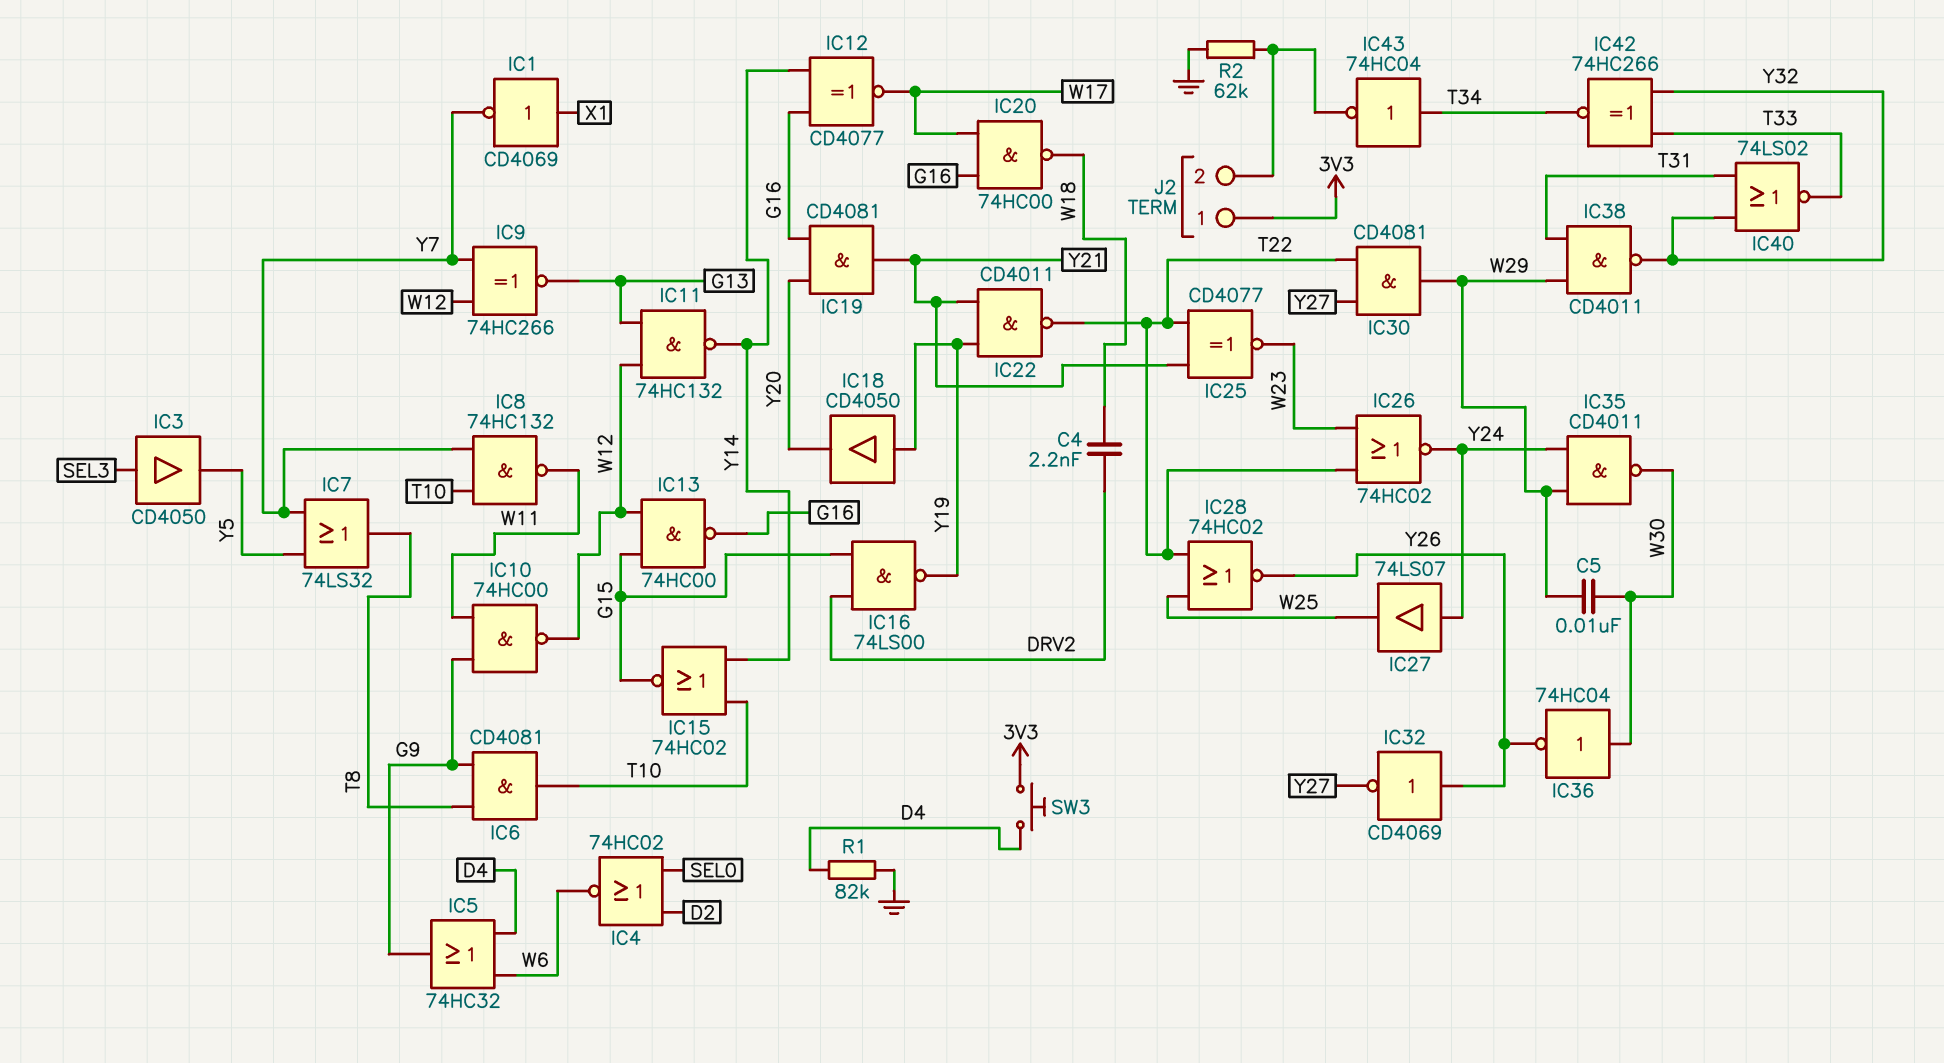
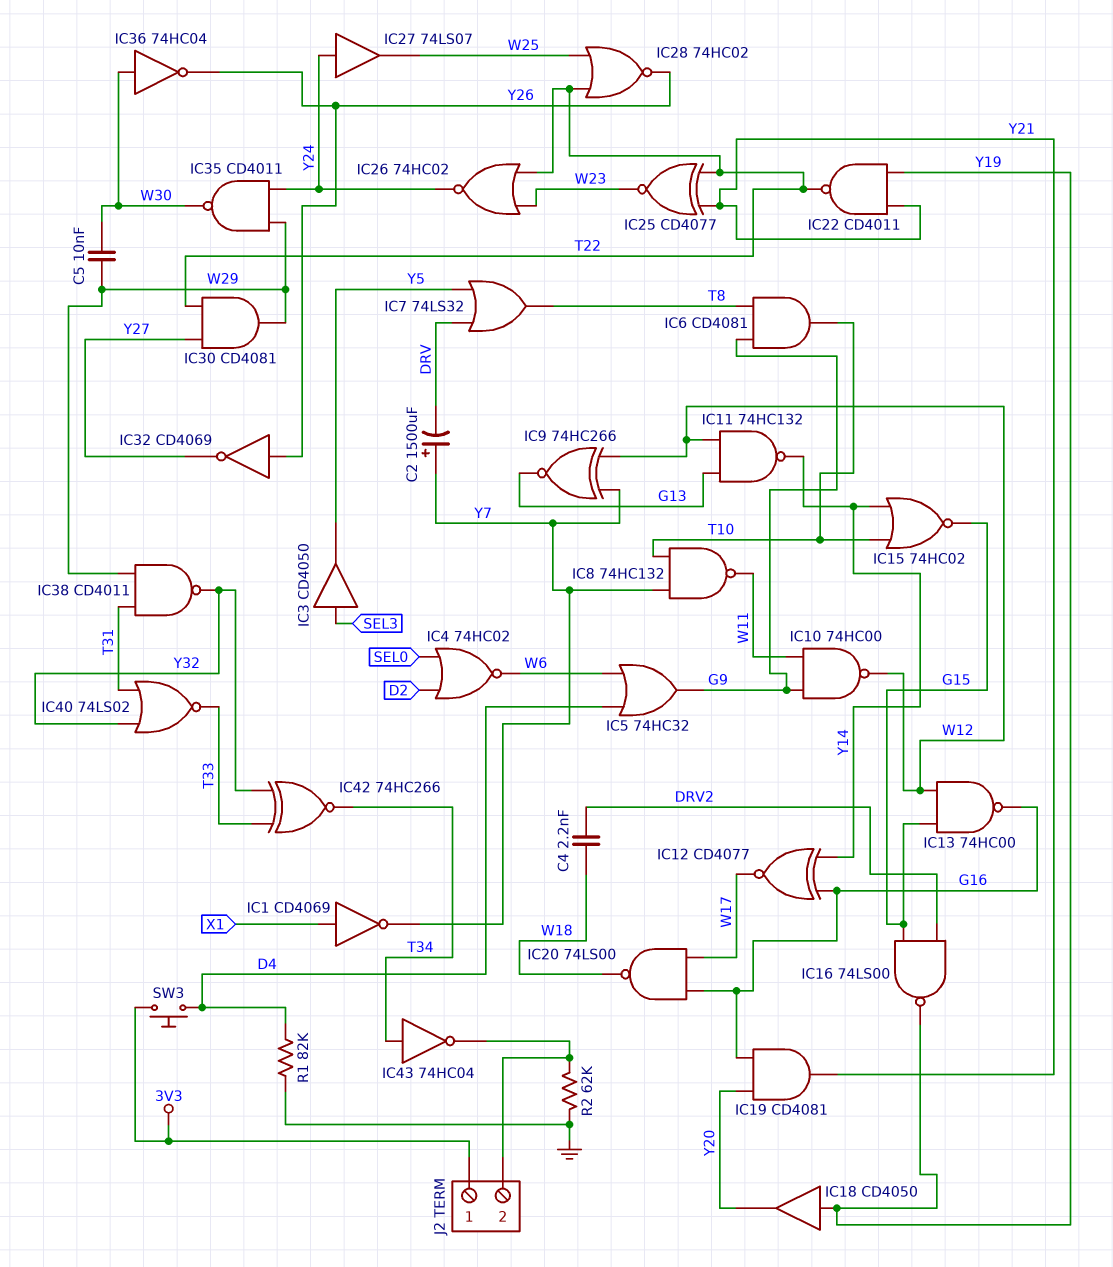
C2: none -> 1500uF (plus Y7, minus DRV)
IC7: OR 74LS32 (in Y5, in Y7, out T8) -> OR 74LS32 (in DRV, in Y5, out T8)
IC20: NAND 74HC00 (in G16, in W17, out W18) -> NAND 74LS00 (in G16, in W17, out W18)

